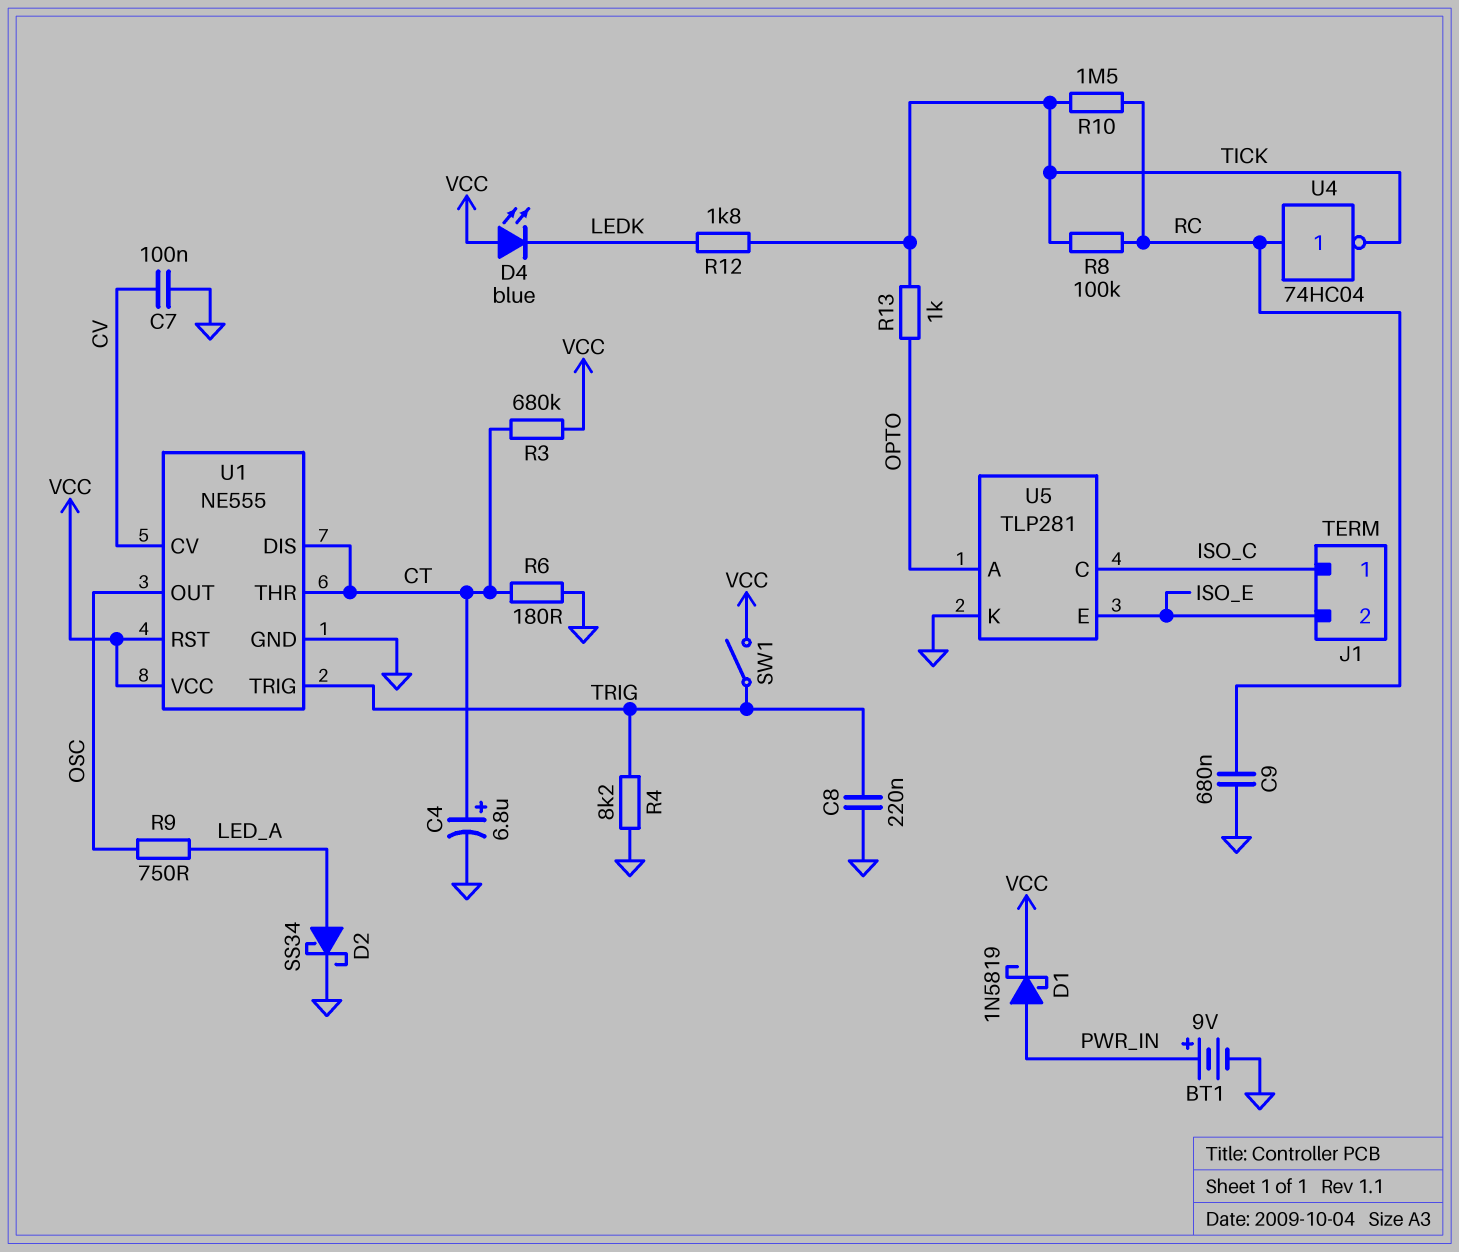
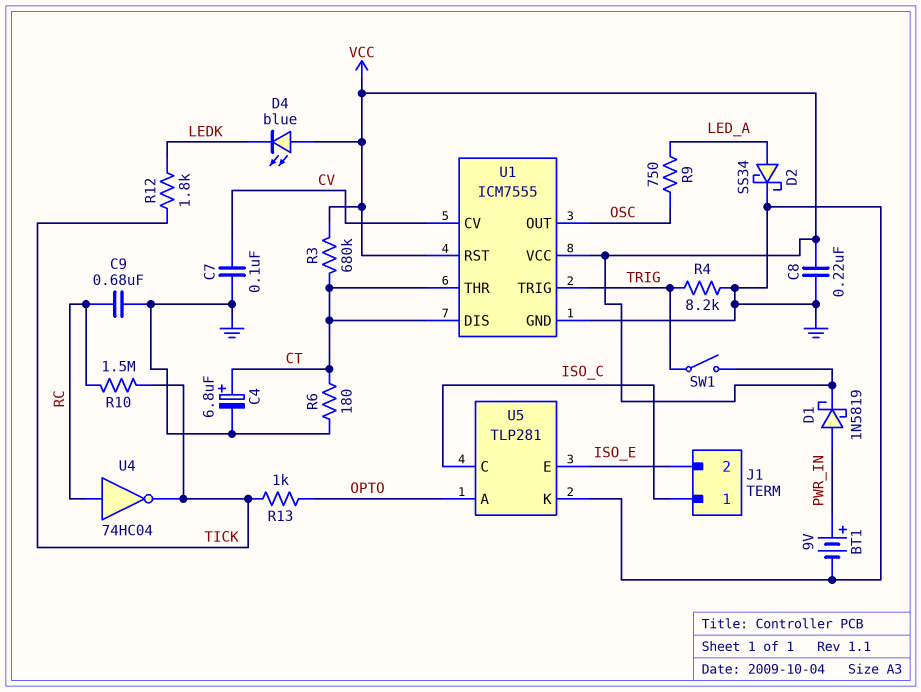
C8: 220nF (GND, TRIG) -> 220nF (GND, VCC)
R8: 100k (RC, TICK) -> none
U1: NE555 -> ICM7555

